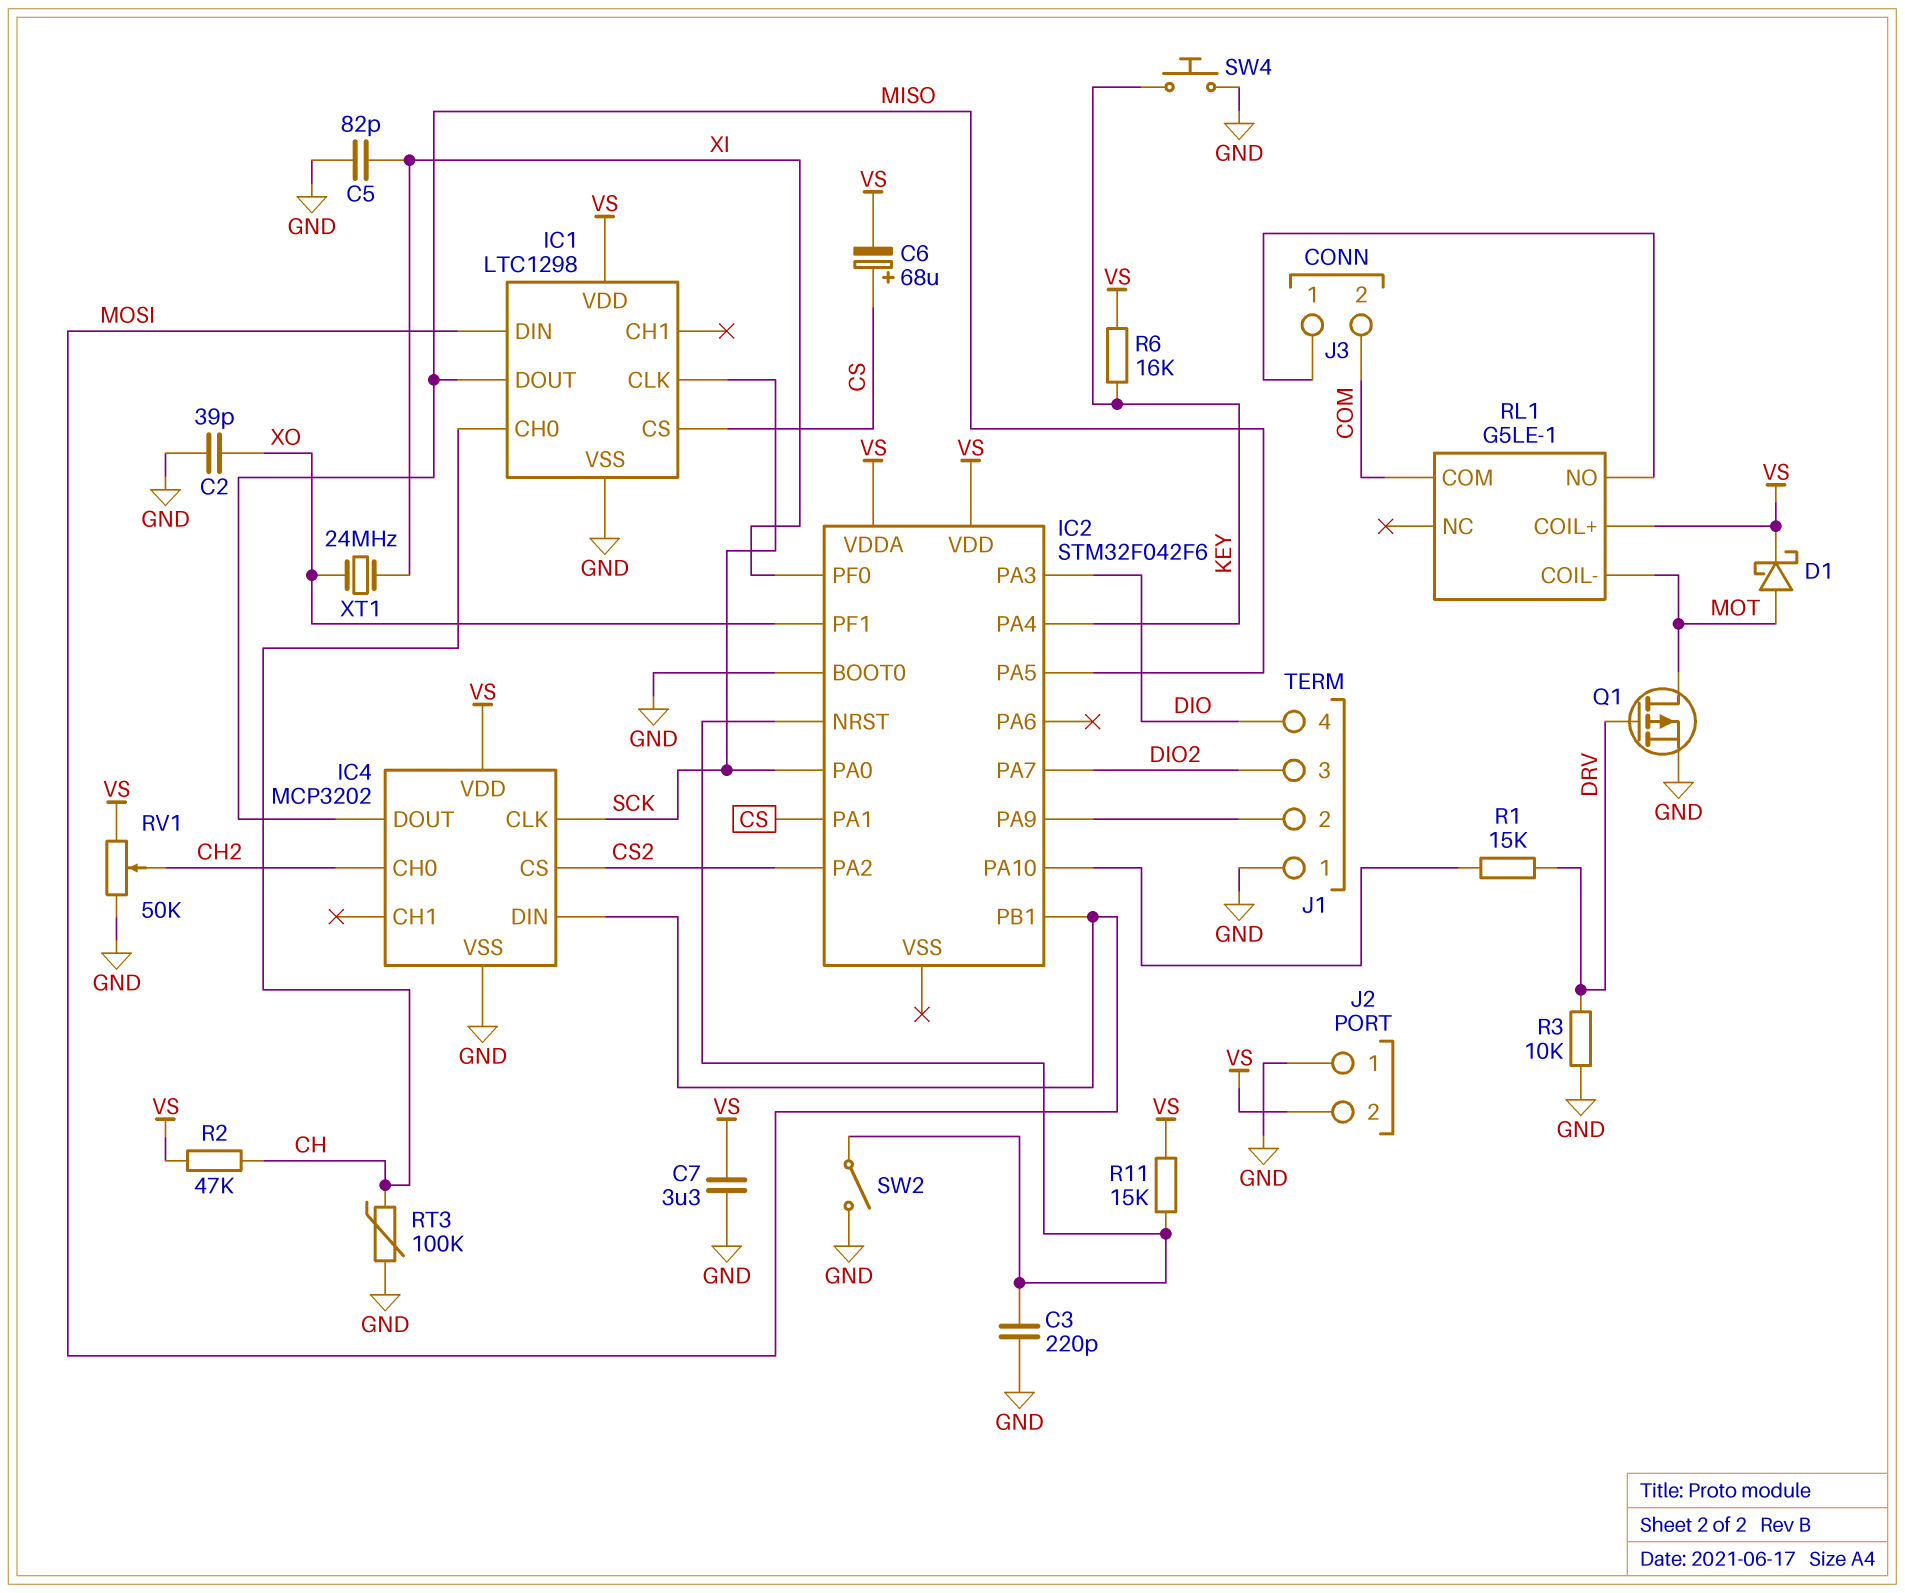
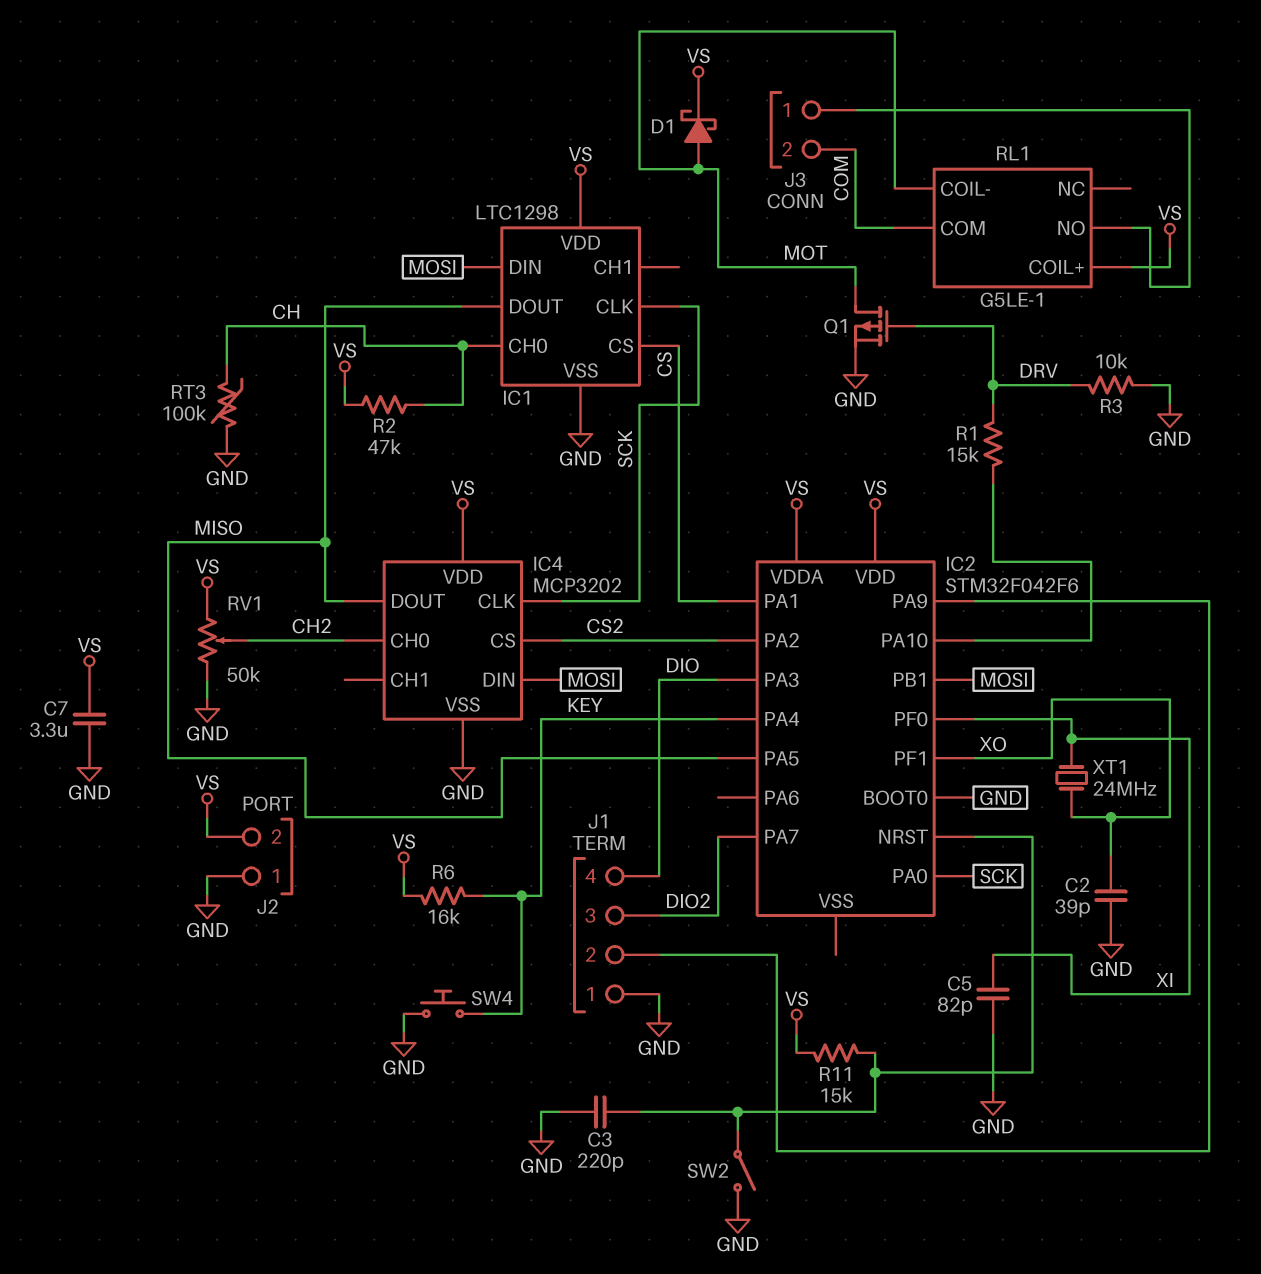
C6: 68uF (plus CS, minus VS) -> none

